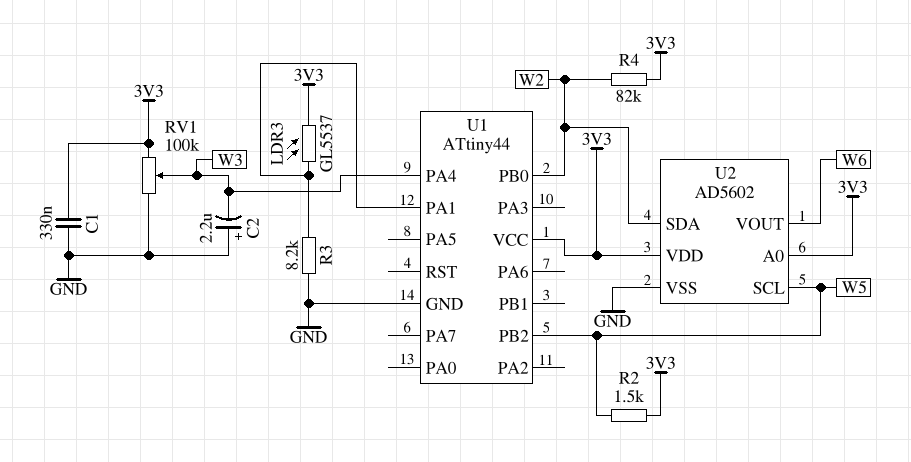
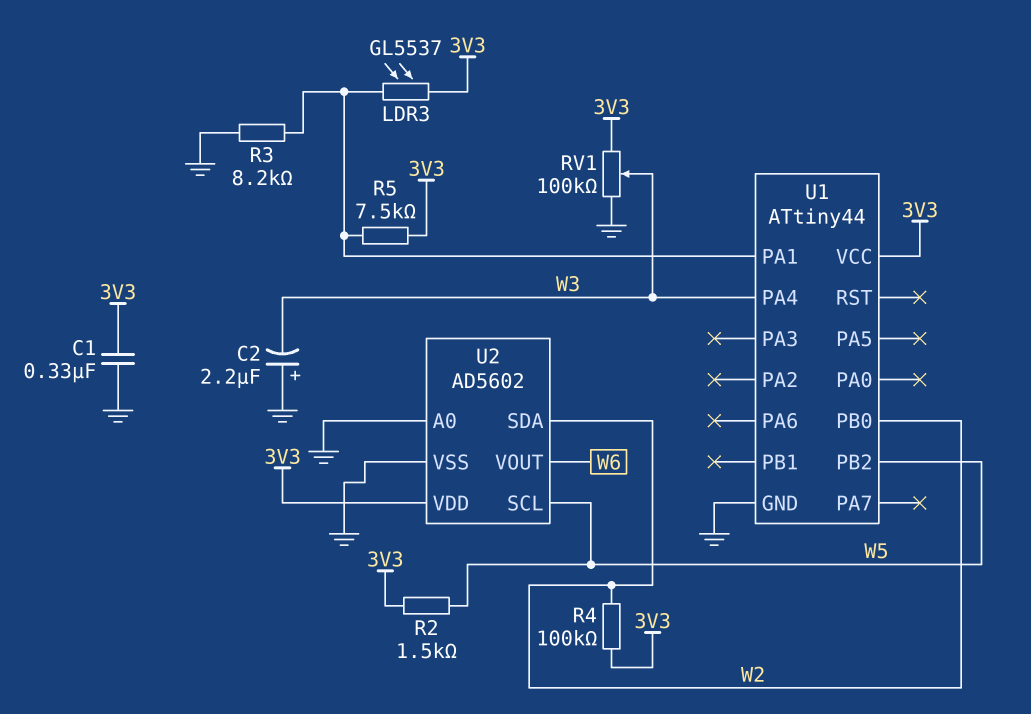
R4: 82k (3V3, W2) -> 100k (3V3, W2)
R5: none -> 7.5k (3V3, U1/PA1)
U2 pin A0: 3V3 -> GND

